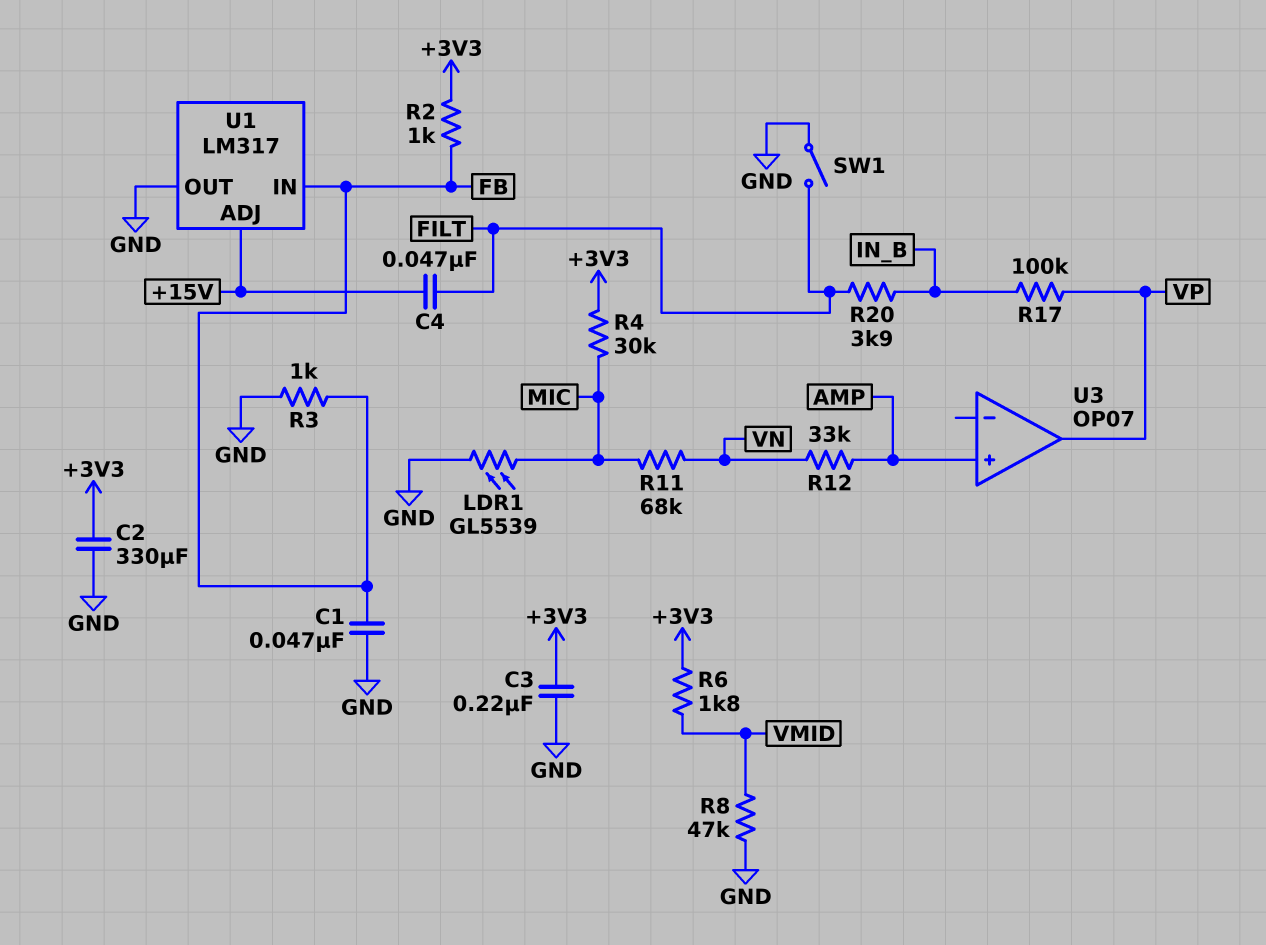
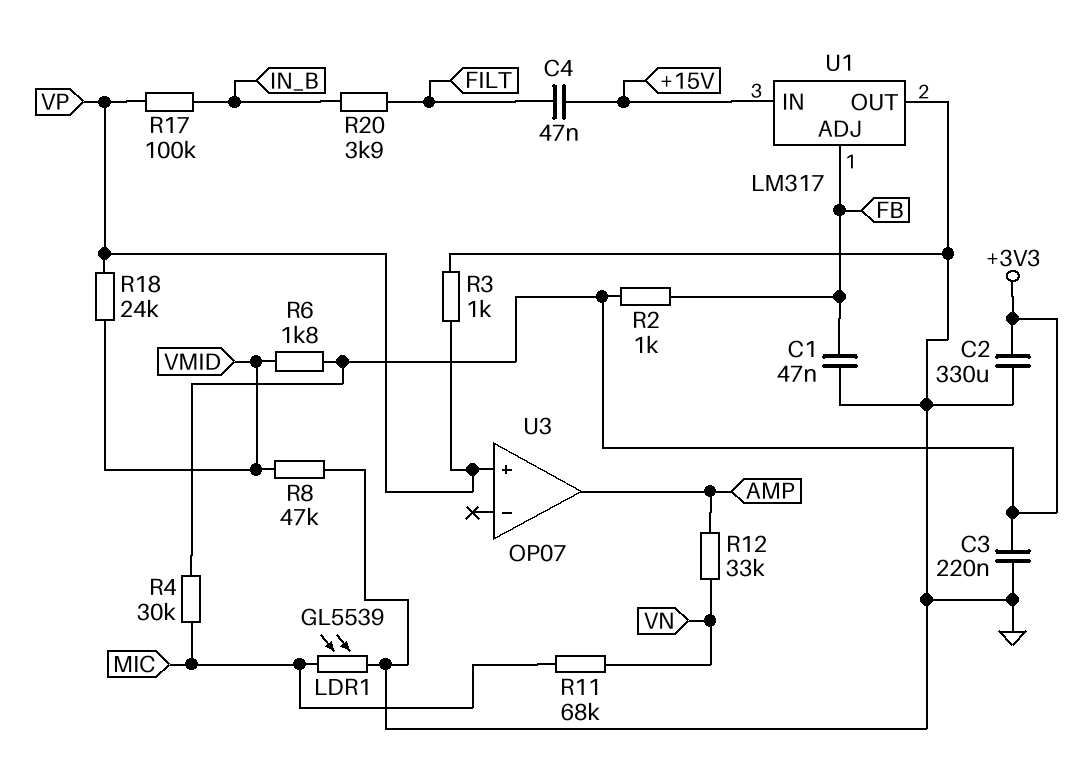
R3: 1k (FB, GND) -> 1k (GND, VP)
R18: none -> 24k (VMID, VP)
SW1: switch (FILT, GND) -> none
U1 pin ADJ: +15V -> FB
U1 pin IN: FB -> +15V
U3 pin in+: AMP -> VP
U3 pin out: VP -> AMP

